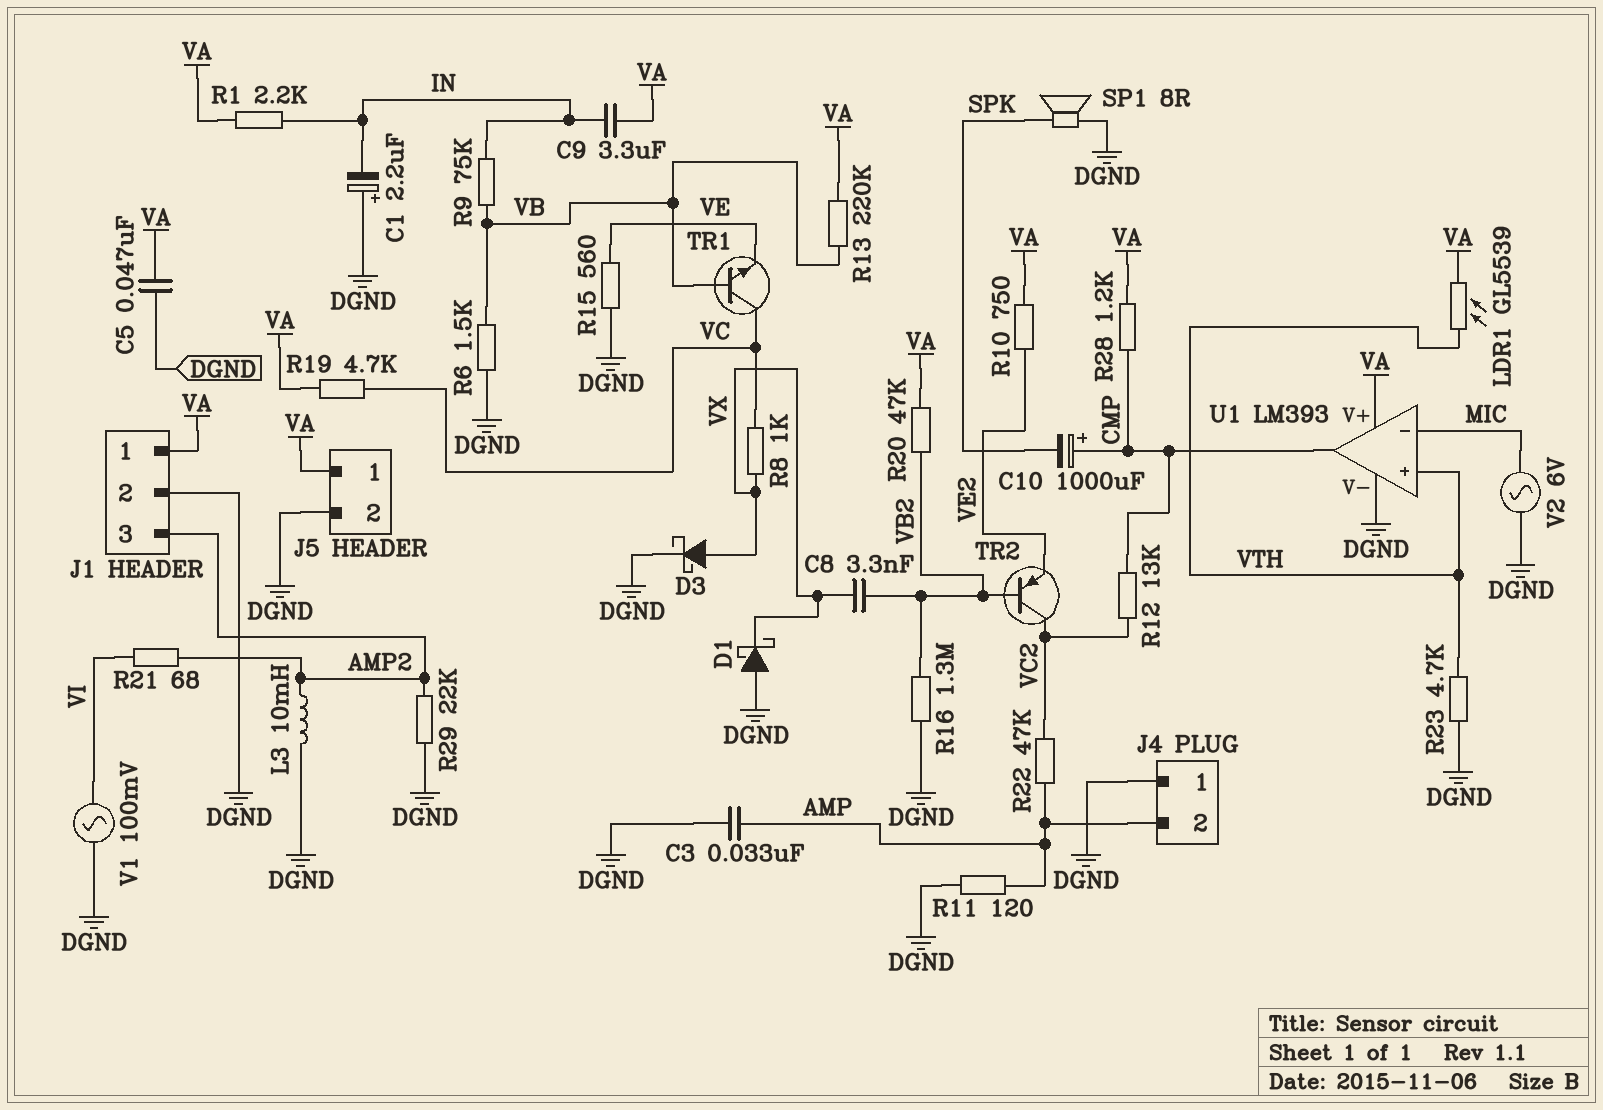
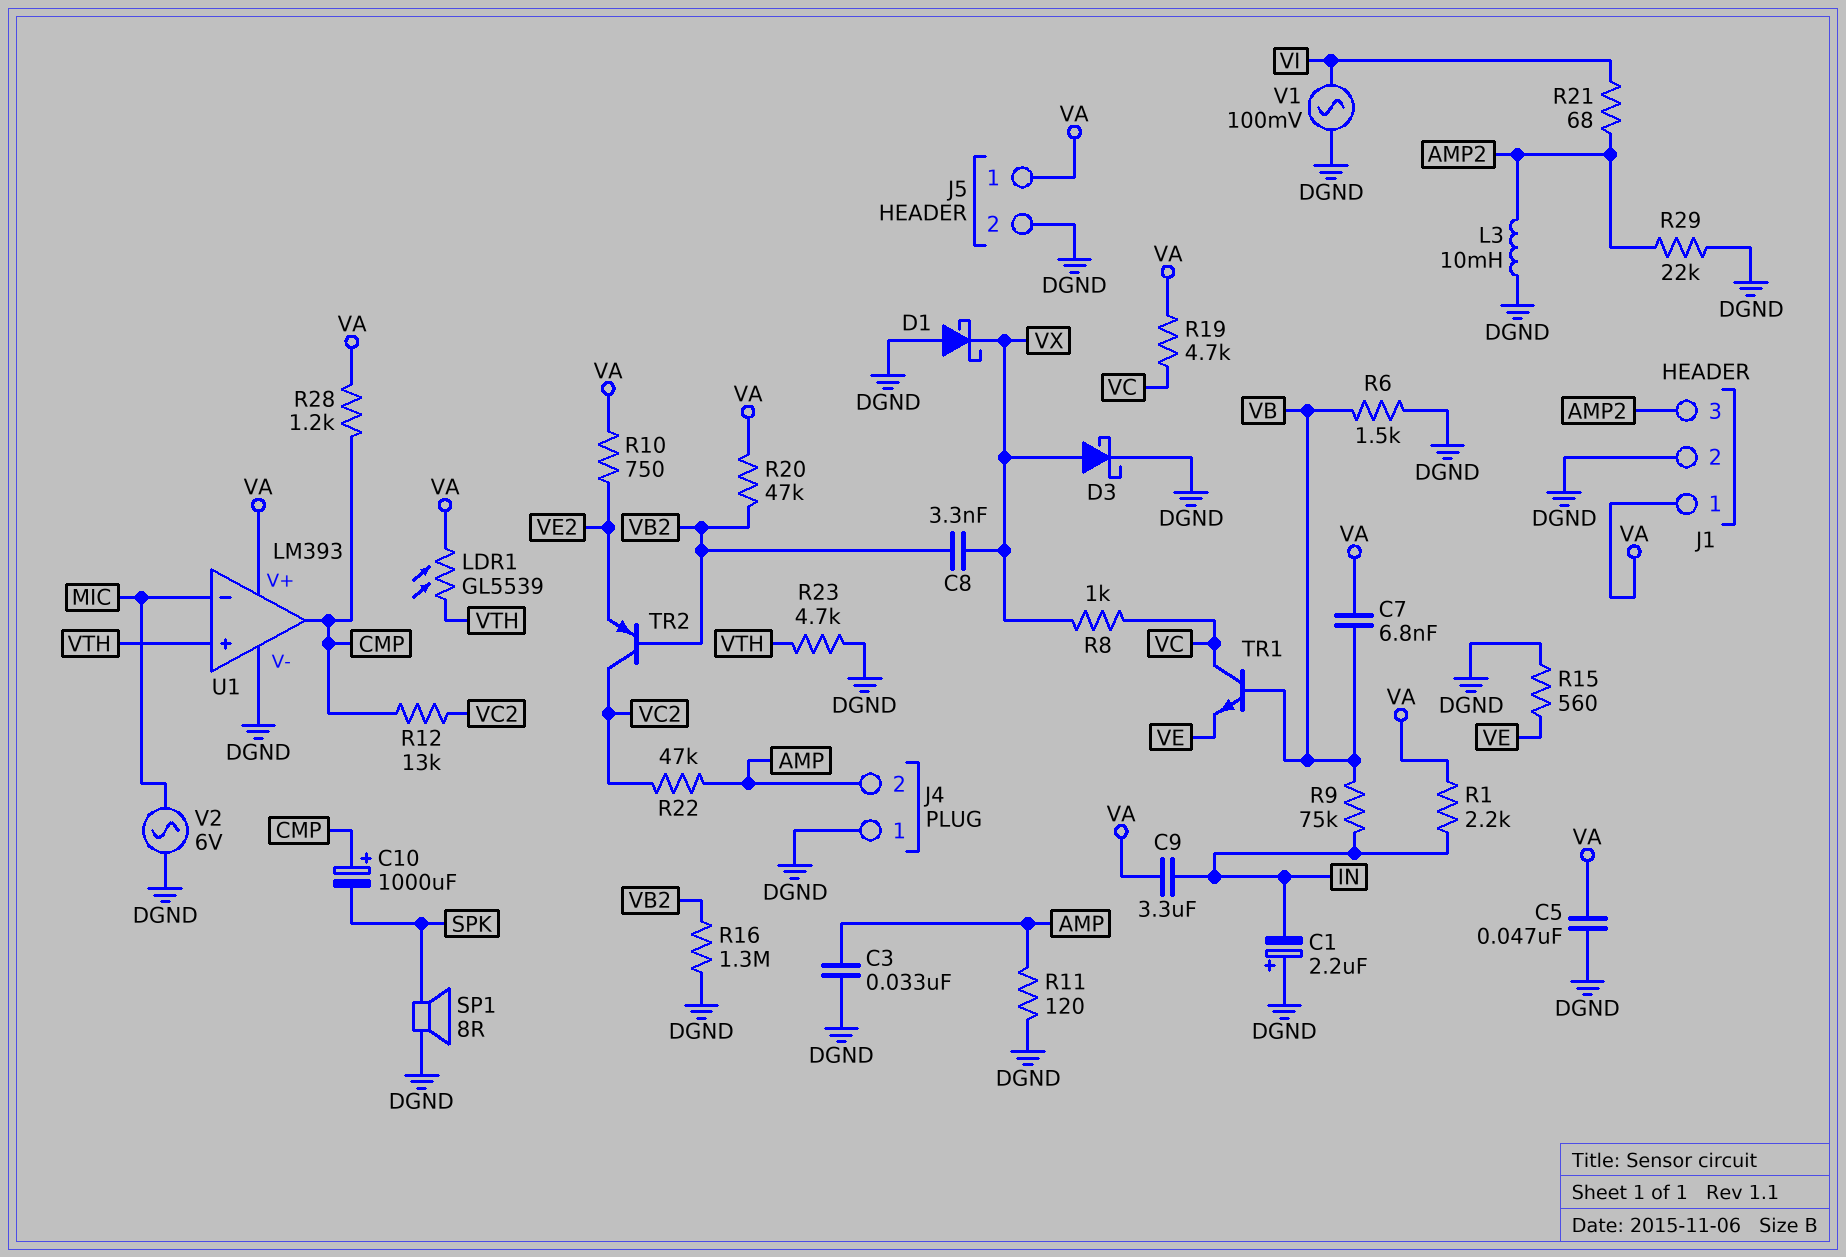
C7: none -> 6.8nF (VA, VB)
R13: 220k (VA, VB) -> none

